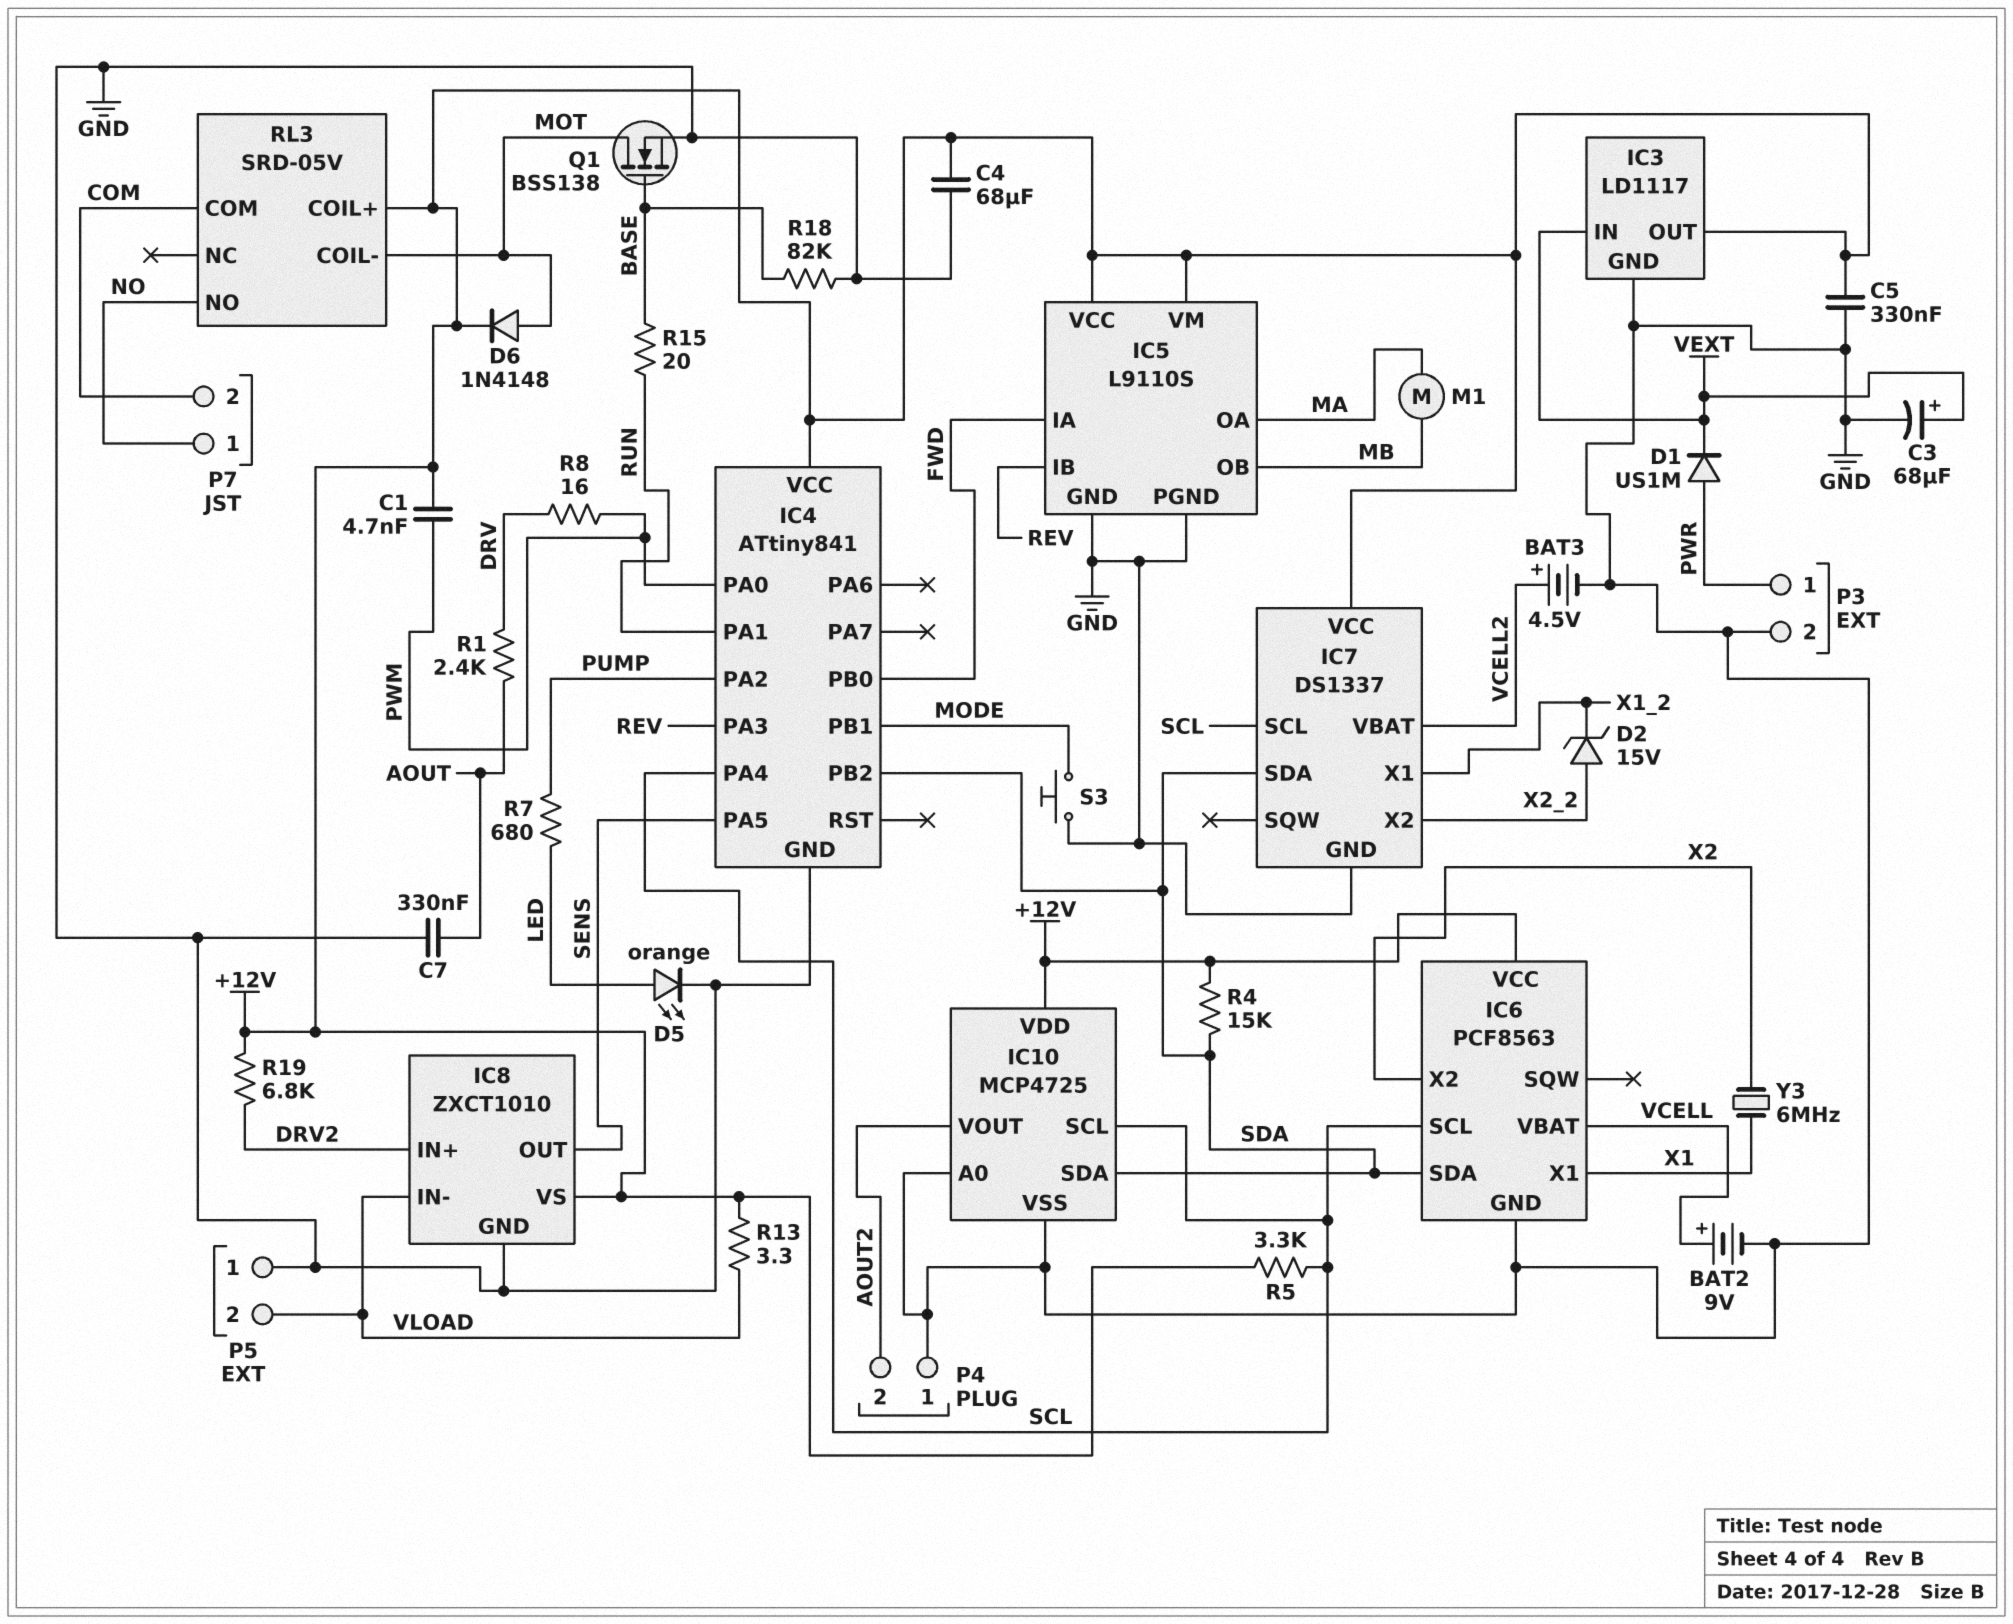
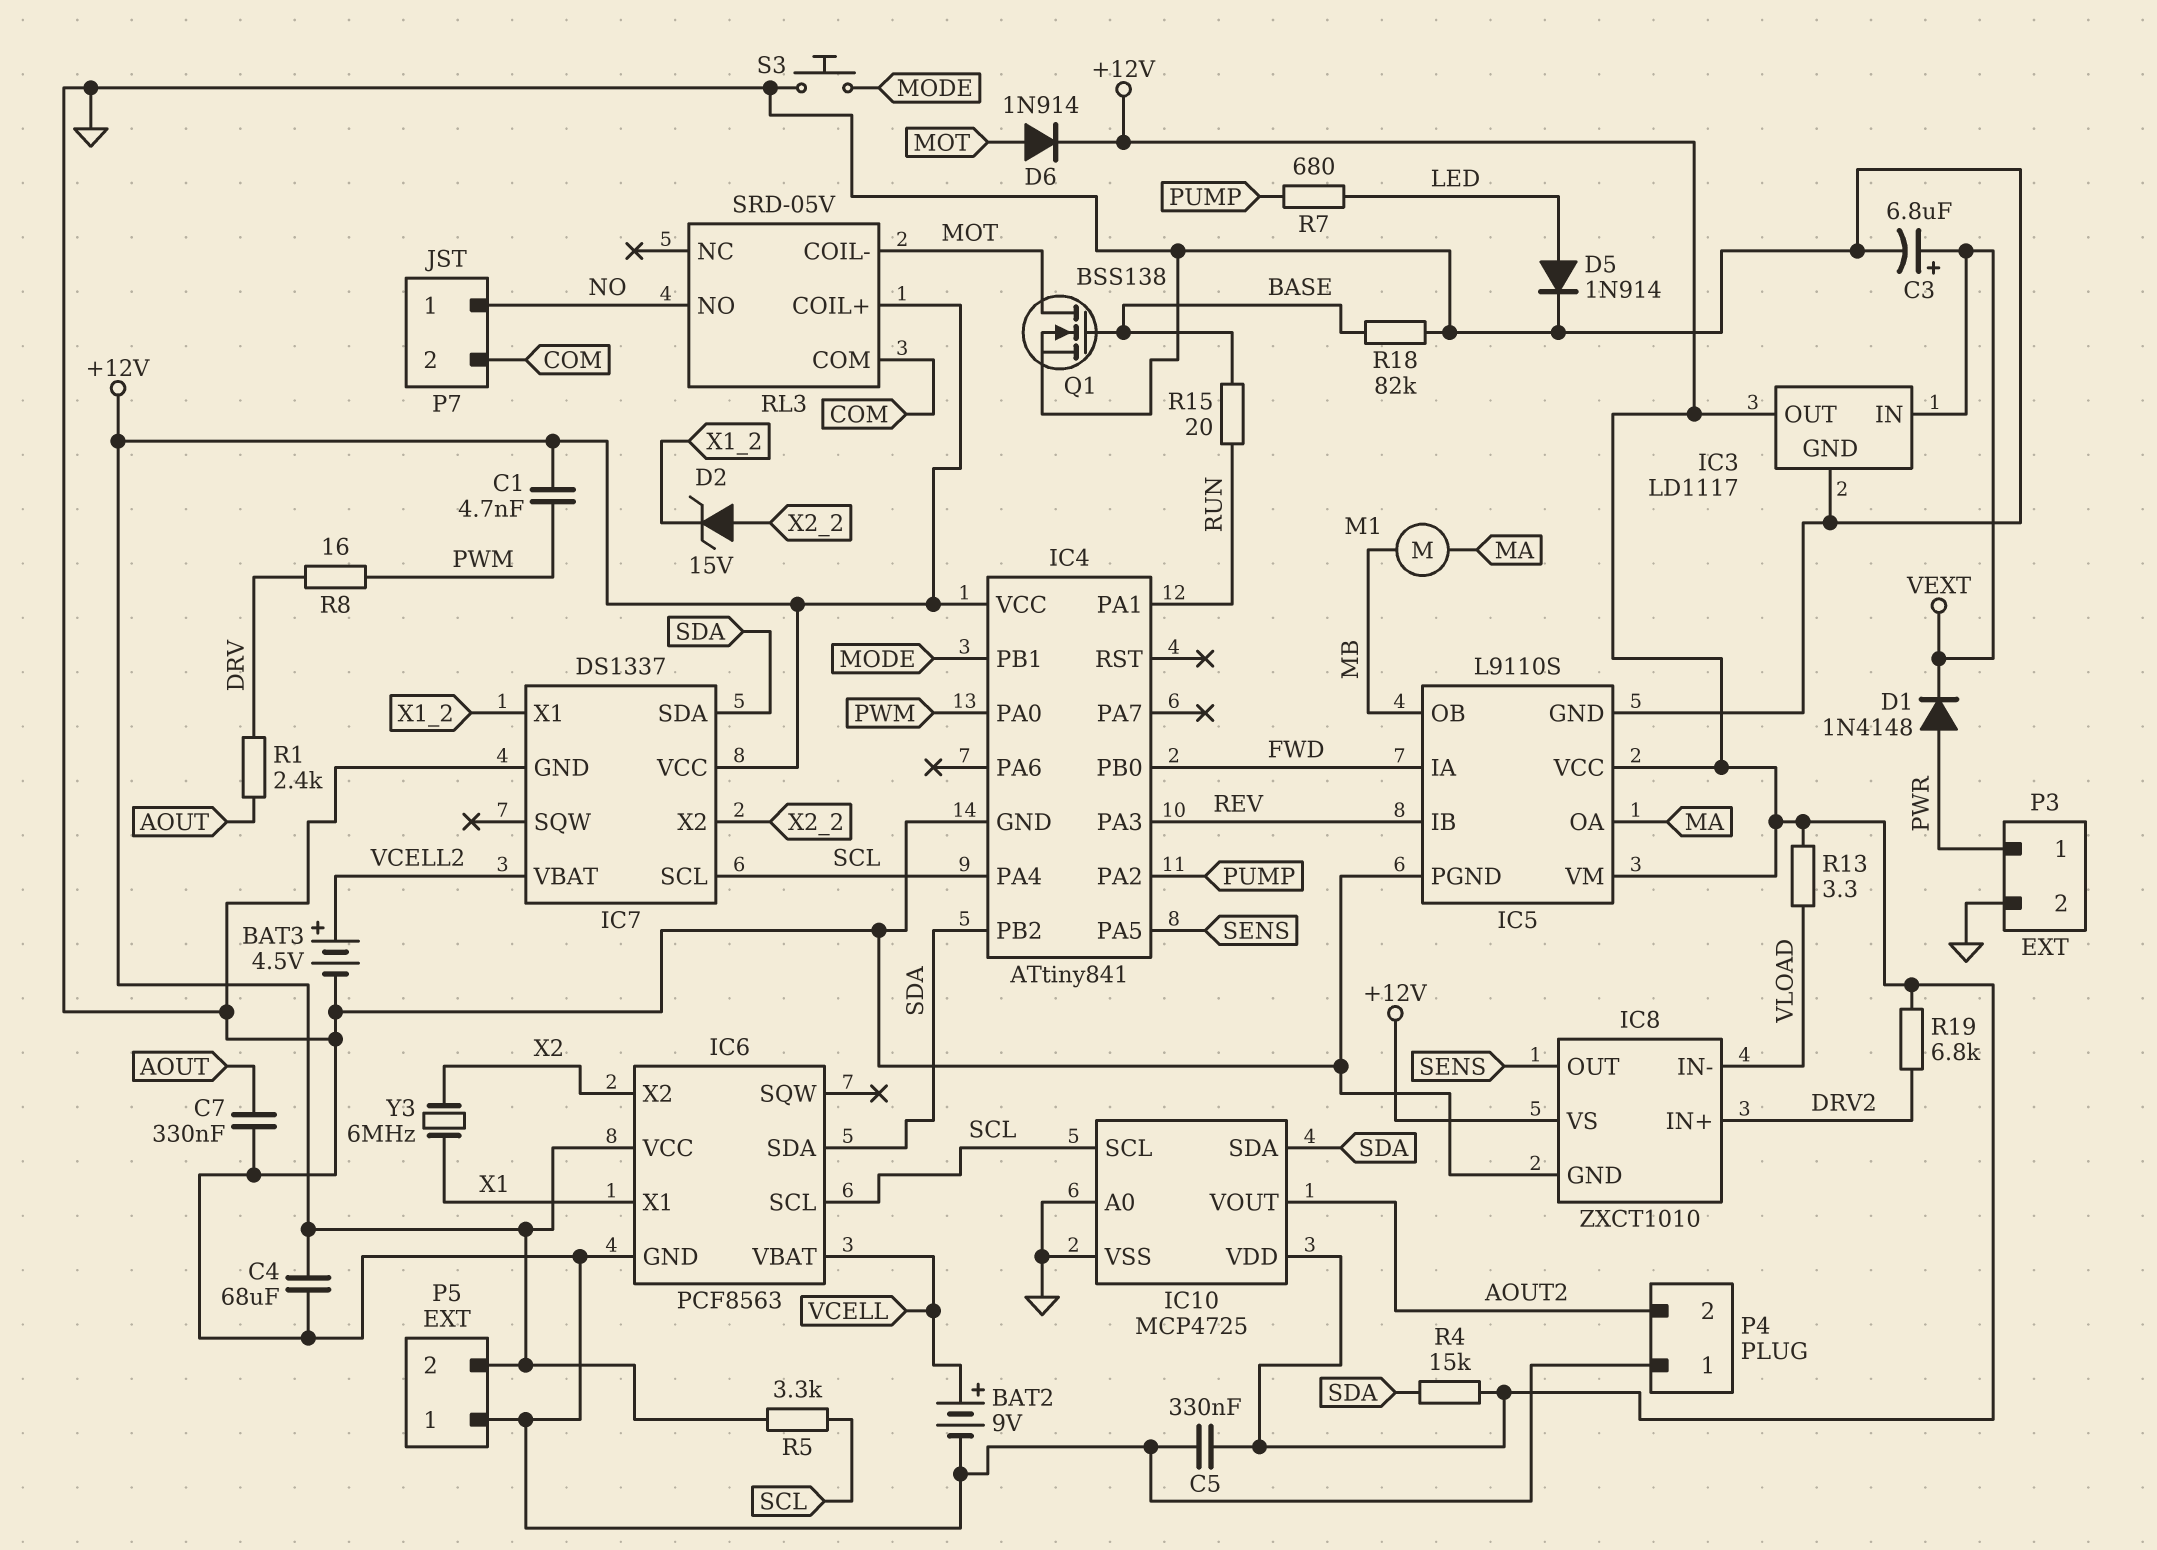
C3: 68uF (plus VEXT, minus GND) -> 6.8uF (plus VEXT, minus GND)
D1: diode US1M (A PWR, K VEXT) -> diode 1N4148 (A PWR, K VEXT)
D5: LED orange (A LED, K GND) -> diode 1N914 (A LED, K GND)
D6: diode 1N4148 (A MOT, K +12V) -> diode 1N914 (A MOT, K +12V)
P5 pin 2: VLOAD -> +12V

